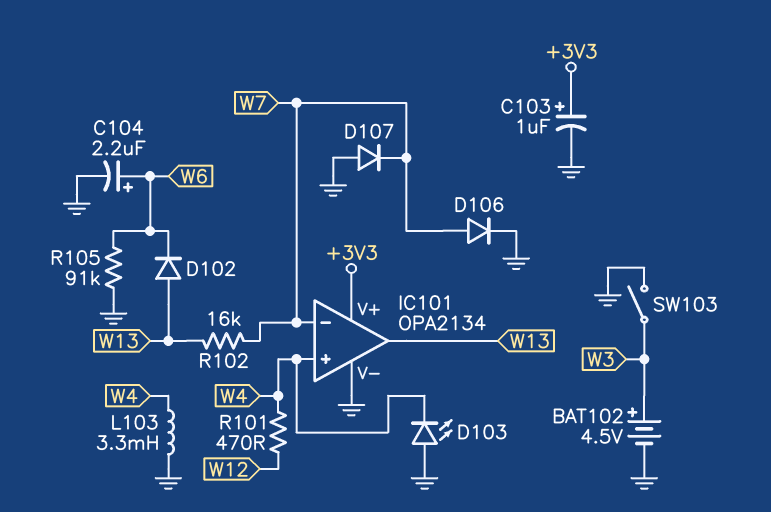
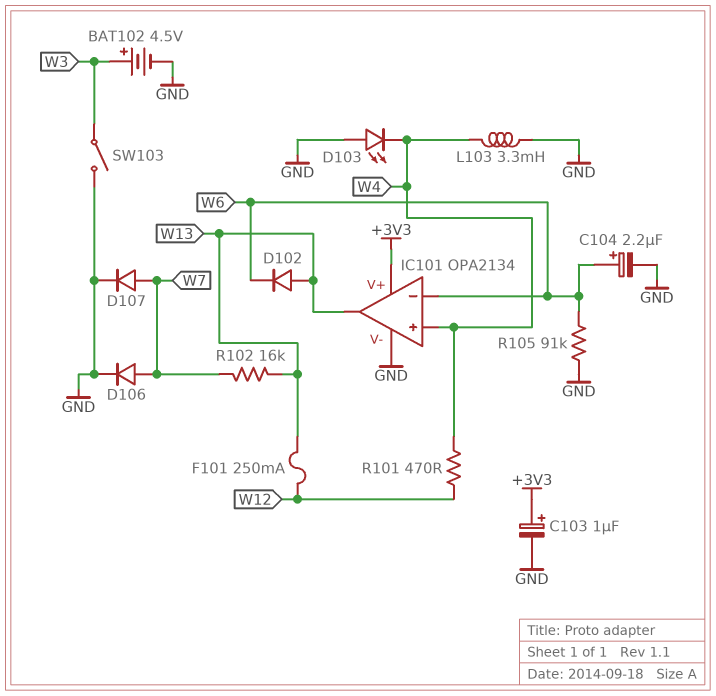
D107: diode (A GND, K W7) -> diode (A W7, K GND)
F101: none -> 250mA (W12, W13)
IC101 pin in-: W7 -> W6

